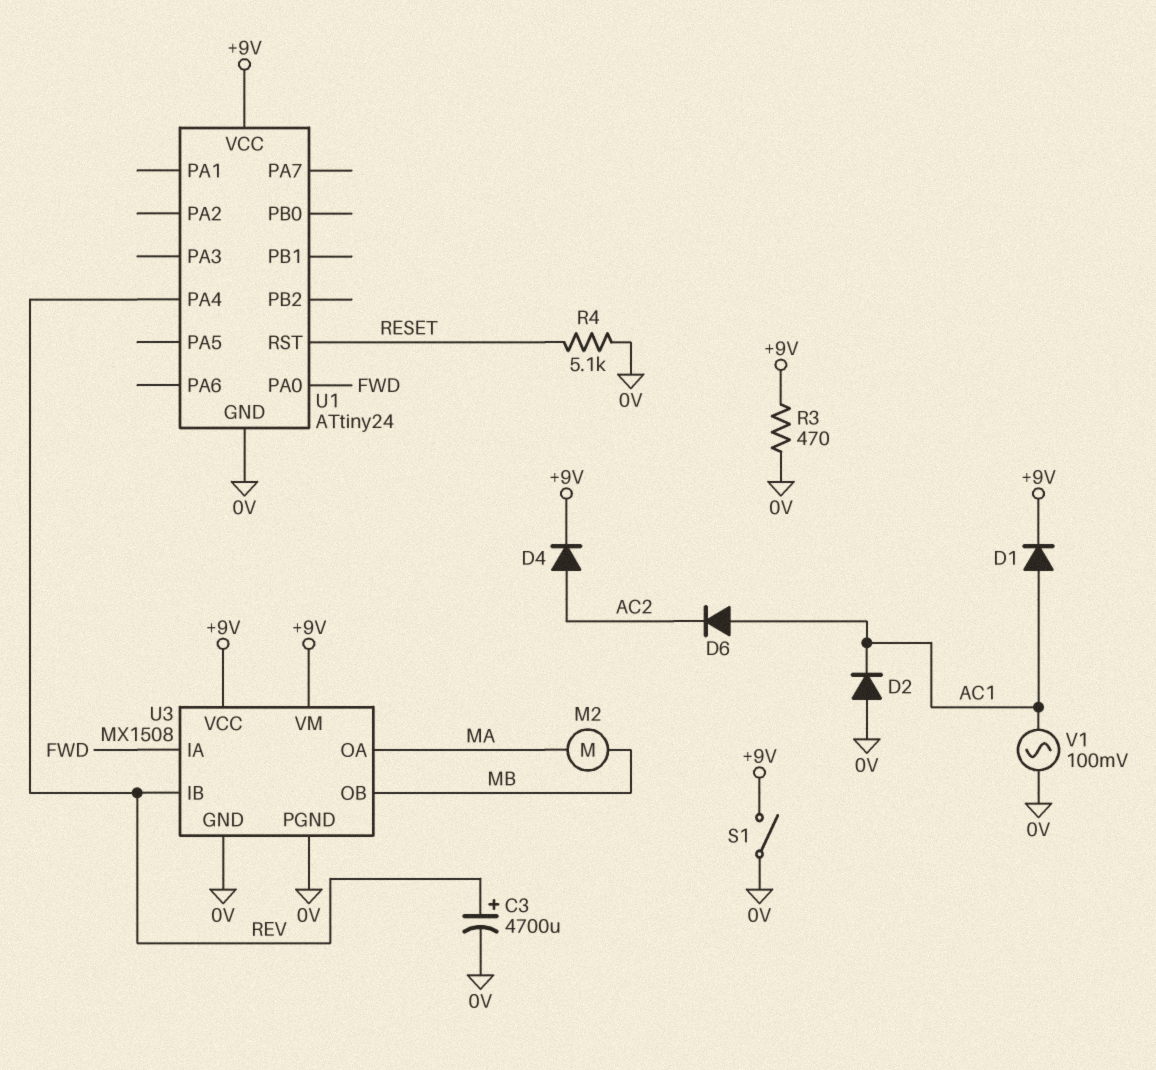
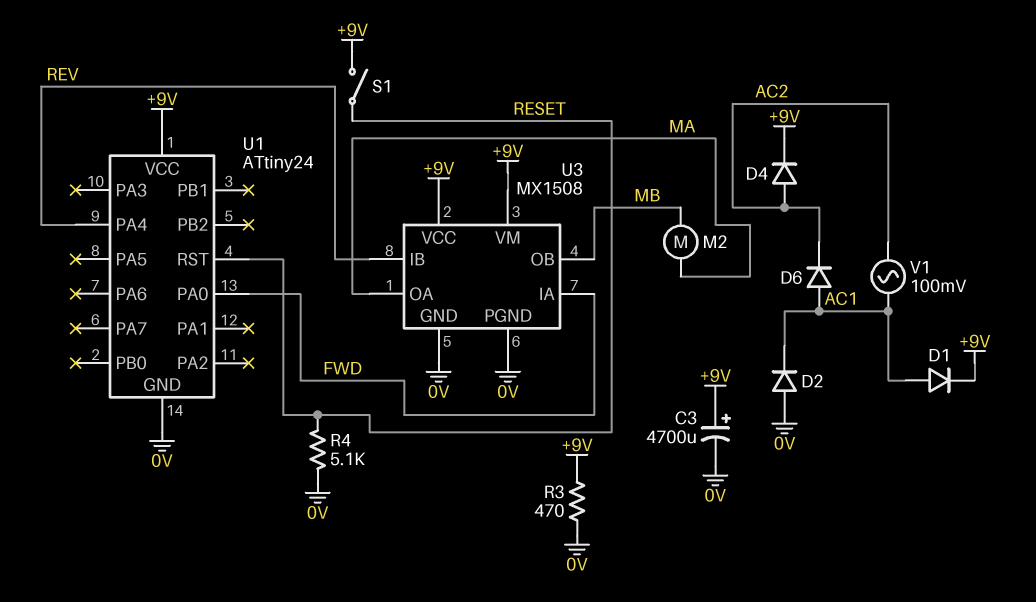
C3: 4700uF (plus REV, minus 0V) -> 4700uF (plus +9V, minus 0V)
S1: switch (+9V, 0V) -> switch (+9V, RESET)
V1: AC 100mV (0V, AC1) -> AC 100mV (AC1, AC2)

